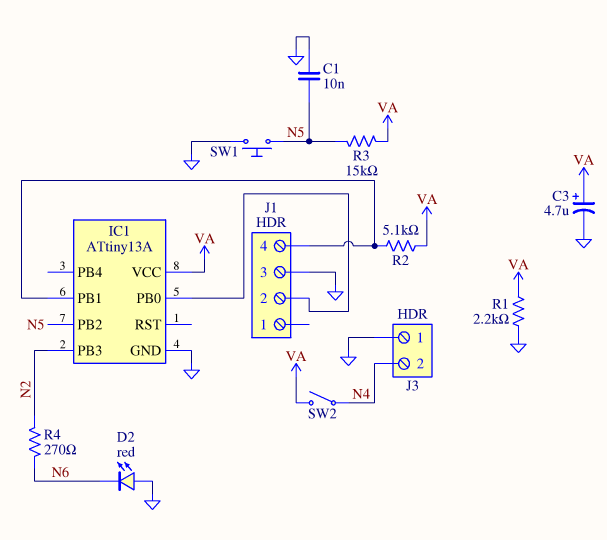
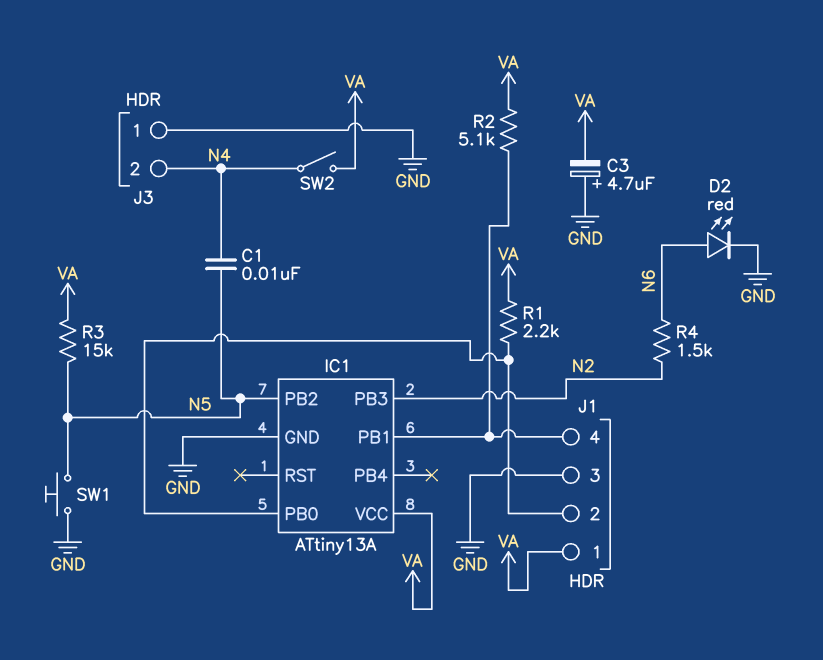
C1: 10nF (GND, N5) -> 10nF (N4, N5)
C3: 4.7uF (plus VA, minus GND) -> 4.7uF (plus GND, minus VA)
D2: LED red (A GND, K N6) -> LED red (A N6, K GND)
J1 pin 1: none -> VA
R1: 2.2k (GND, VA) -> 2.2k (IC1/PB0, VA)
R4: 270 (N2, N6) -> 1.5k (N2, N6)

